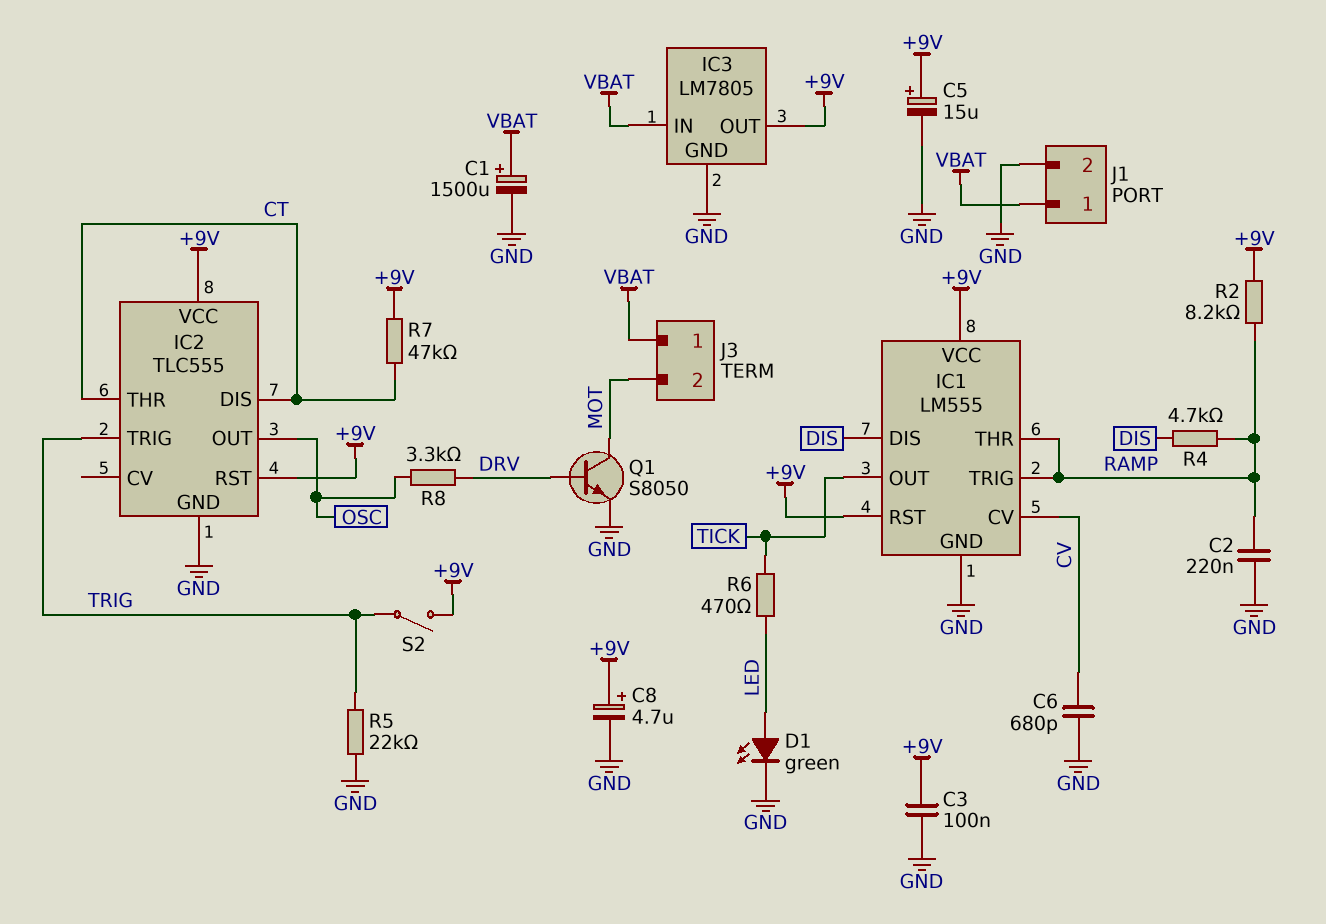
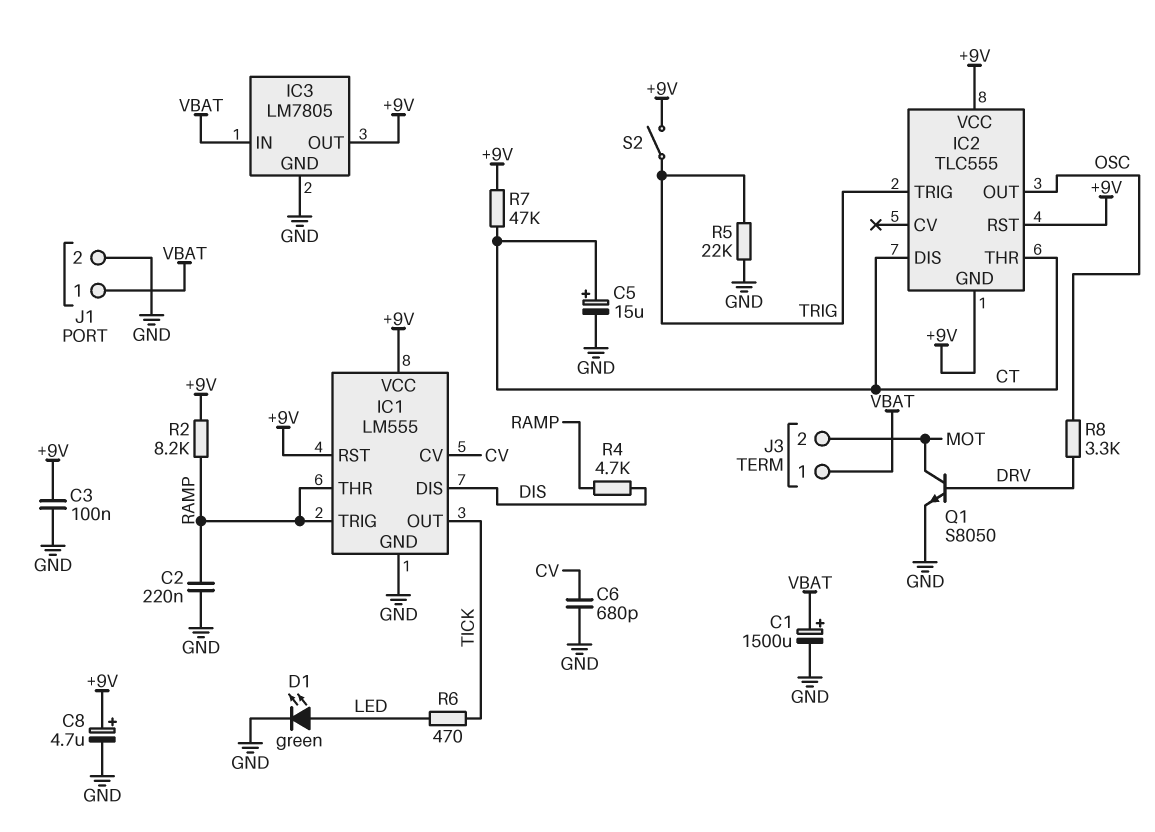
C5: 15uF (plus +9V, minus GND) -> 15uF (plus CT, minus GND)
IC2 pin GND: GND -> +9V

